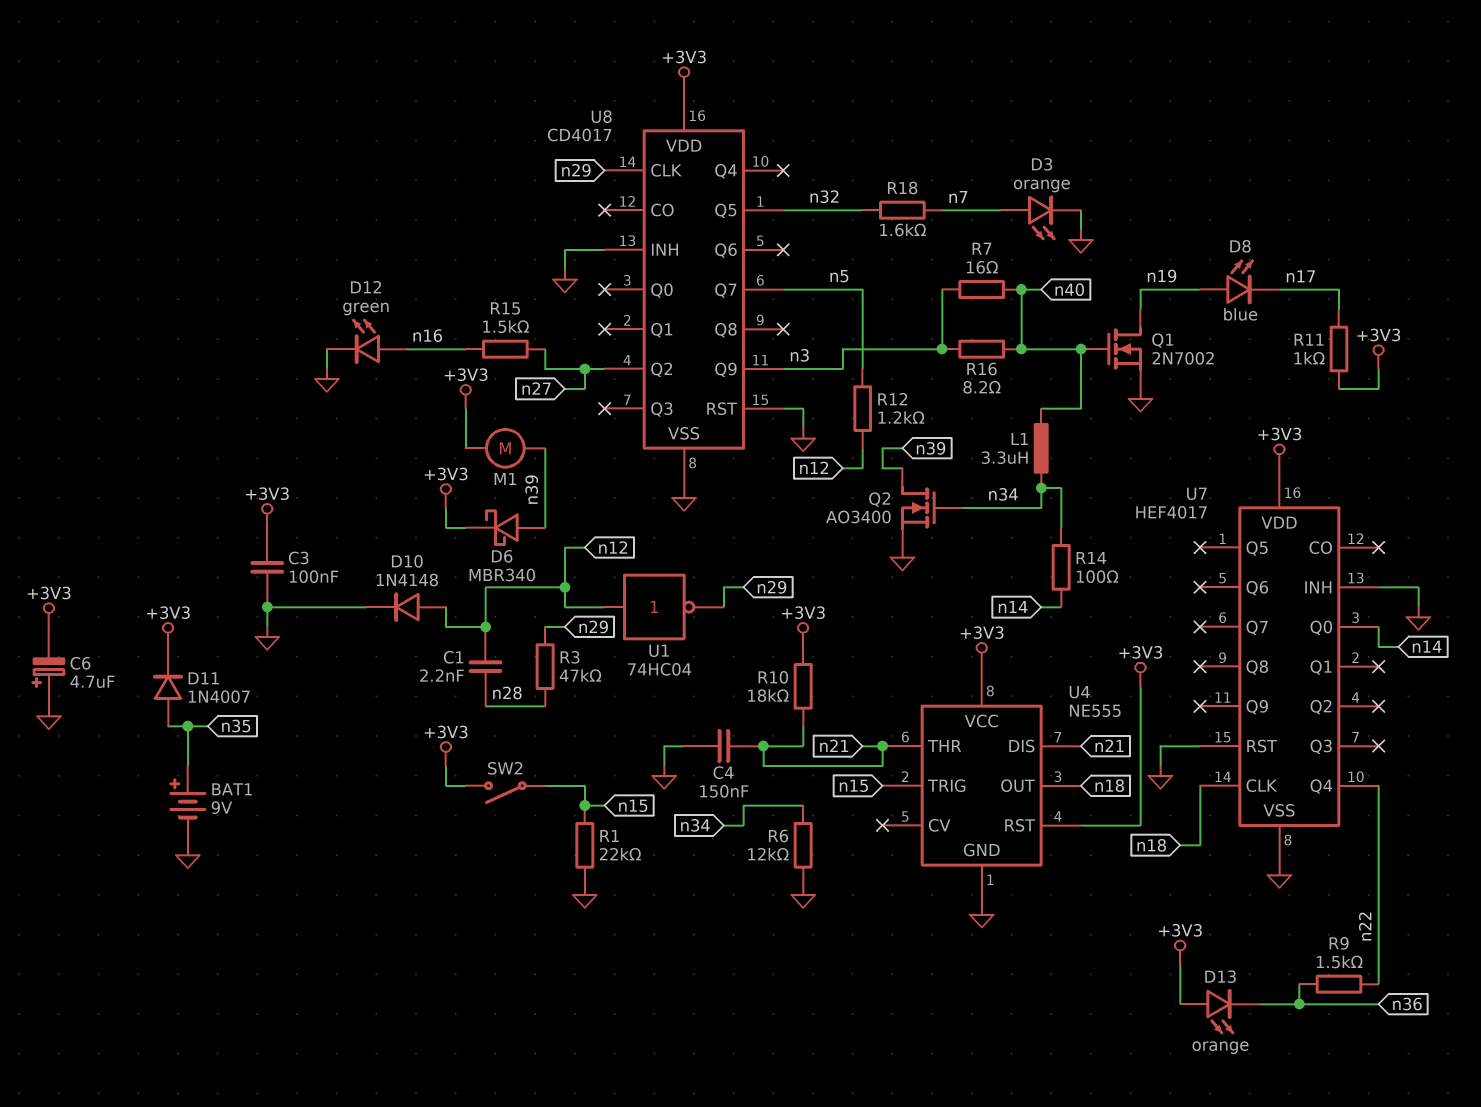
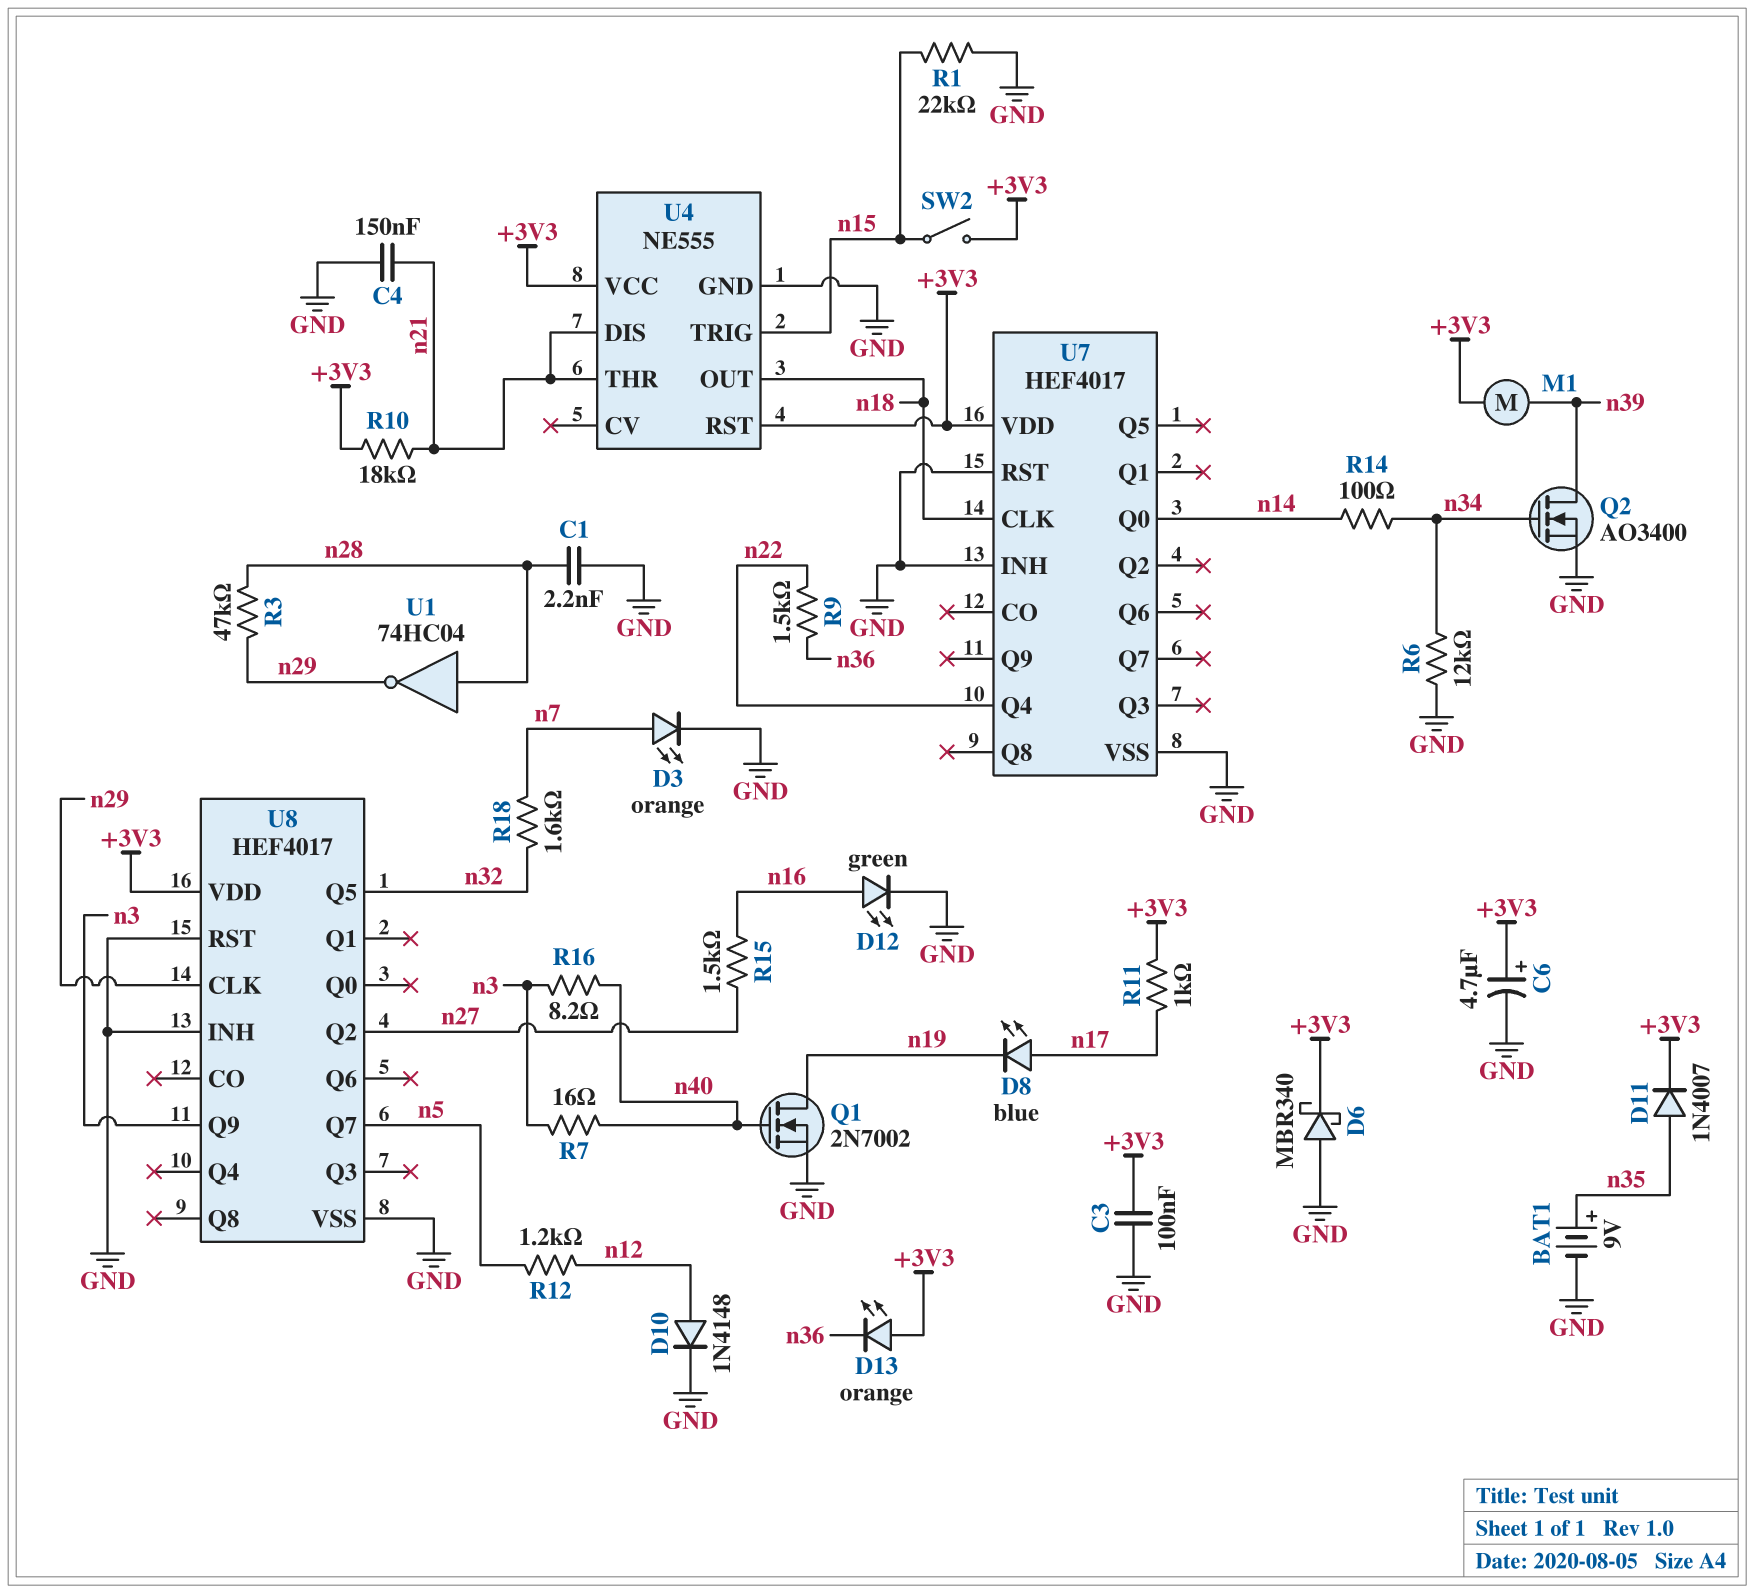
C1: 2.2nF (n12, n28) -> 2.2nF (GND, n28)
C6: 4.7uF (plus GND, minus +3V3) -> 4.7uF (plus +3V3, minus GND)
D6: schottky MBR340 (A n39, K +3V3) -> schottky MBR340 (A GND, K +3V3)
D8: LED blue (A n19, K n17) -> LED blue (A n17, K n19)
L1: 3.3uH (n34, n40) -> none
U1: NOT 74HC04 (in n12, out n29) -> NOT 74HC04 (in n28, out n29)
U8: CD4017 -> HEF4017

